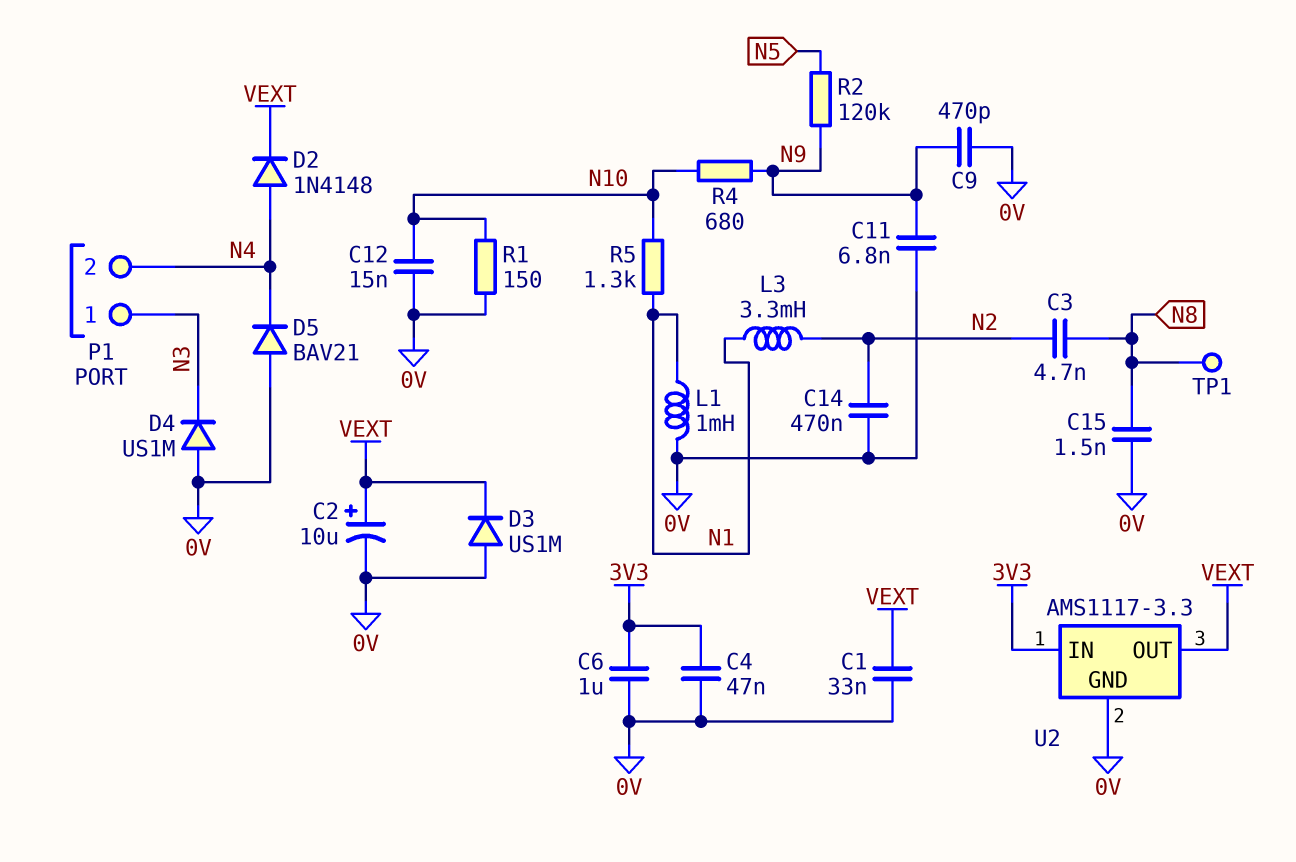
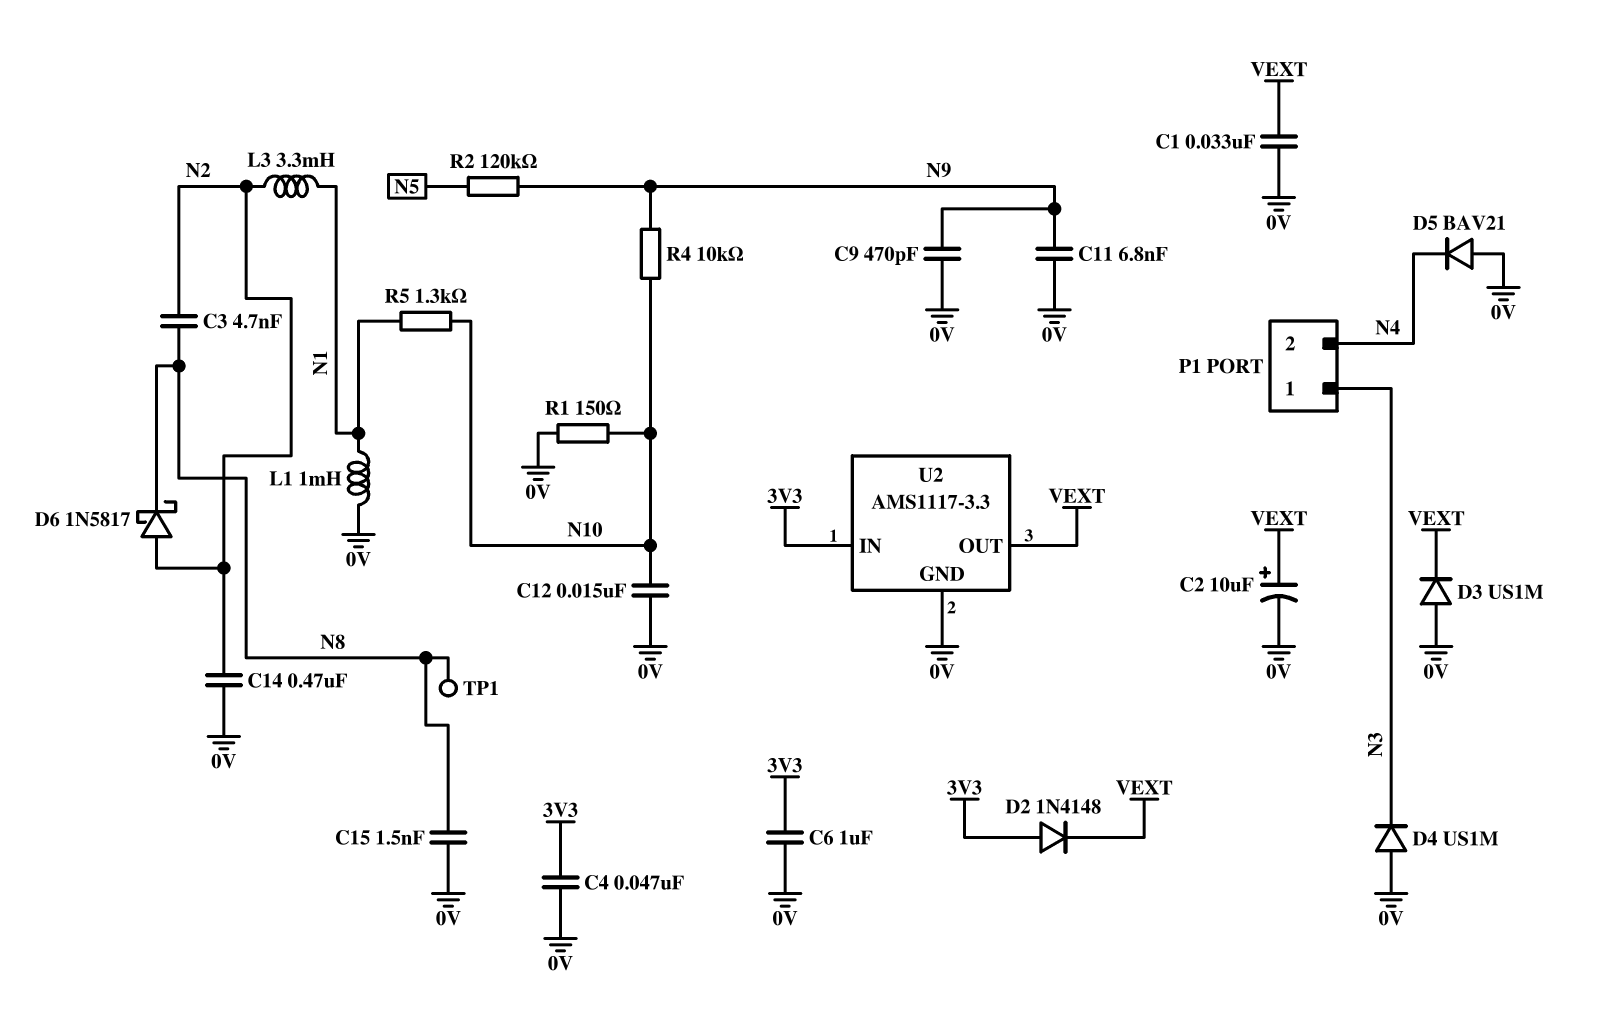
D2: diode 1N4148 (A N4, K VEXT) -> diode 1N4148 (A 3V3, K VEXT)
D6: none -> schottky 1N5817 (A N2, K N8)
R4: 680 (N9, N10) -> 10k (N9, N10)

